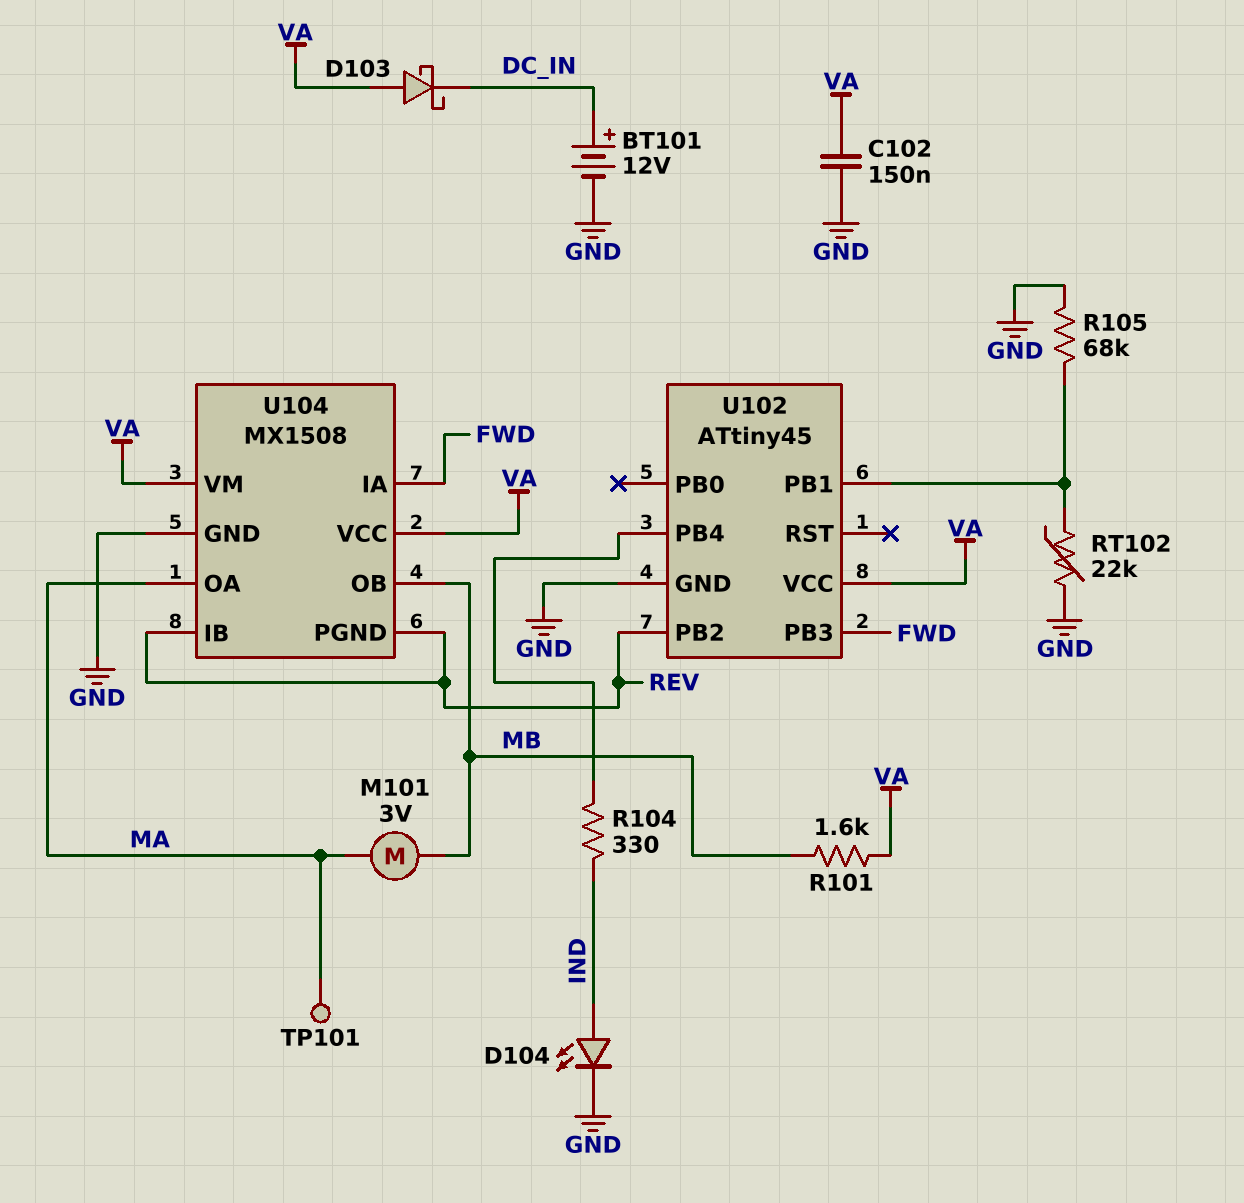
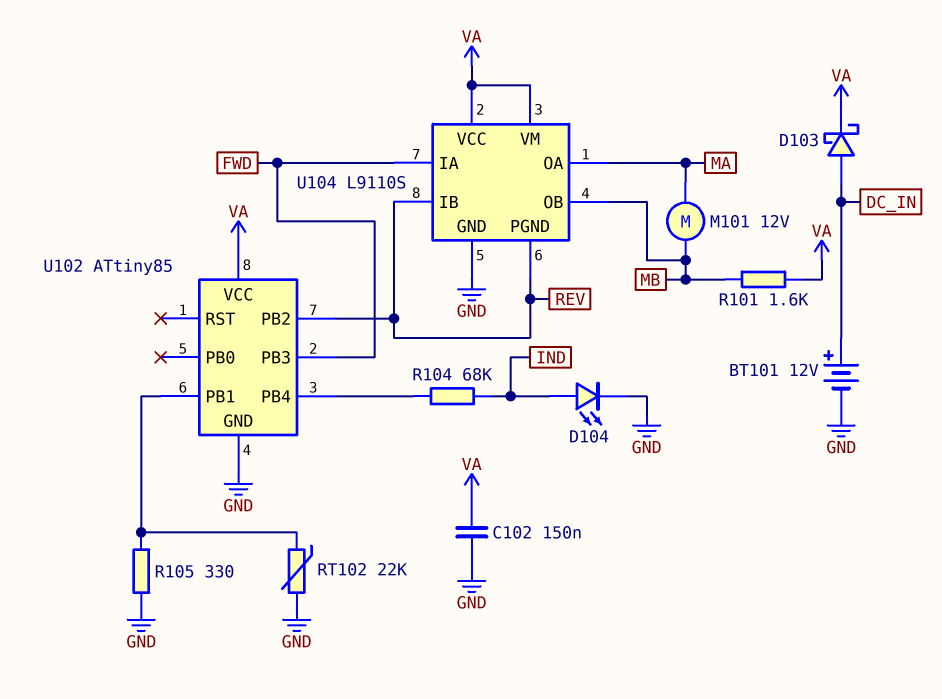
D103: schottky (A VA, K DC_IN) -> schottky (A DC_IN, K VA)
M101: motor 3V (MA, MB) -> motor 12V (MA, MB)
R104: 330 (IND, U102/PB4) -> 68k (IND, U102/PB4)
R105: 68k (GND, U102/PB1) -> 330 (GND, U102/PB1)
TP101: test point (MA) -> none
U102: ATtiny45 -> ATtiny85
U104: MX1508 -> L9110S

